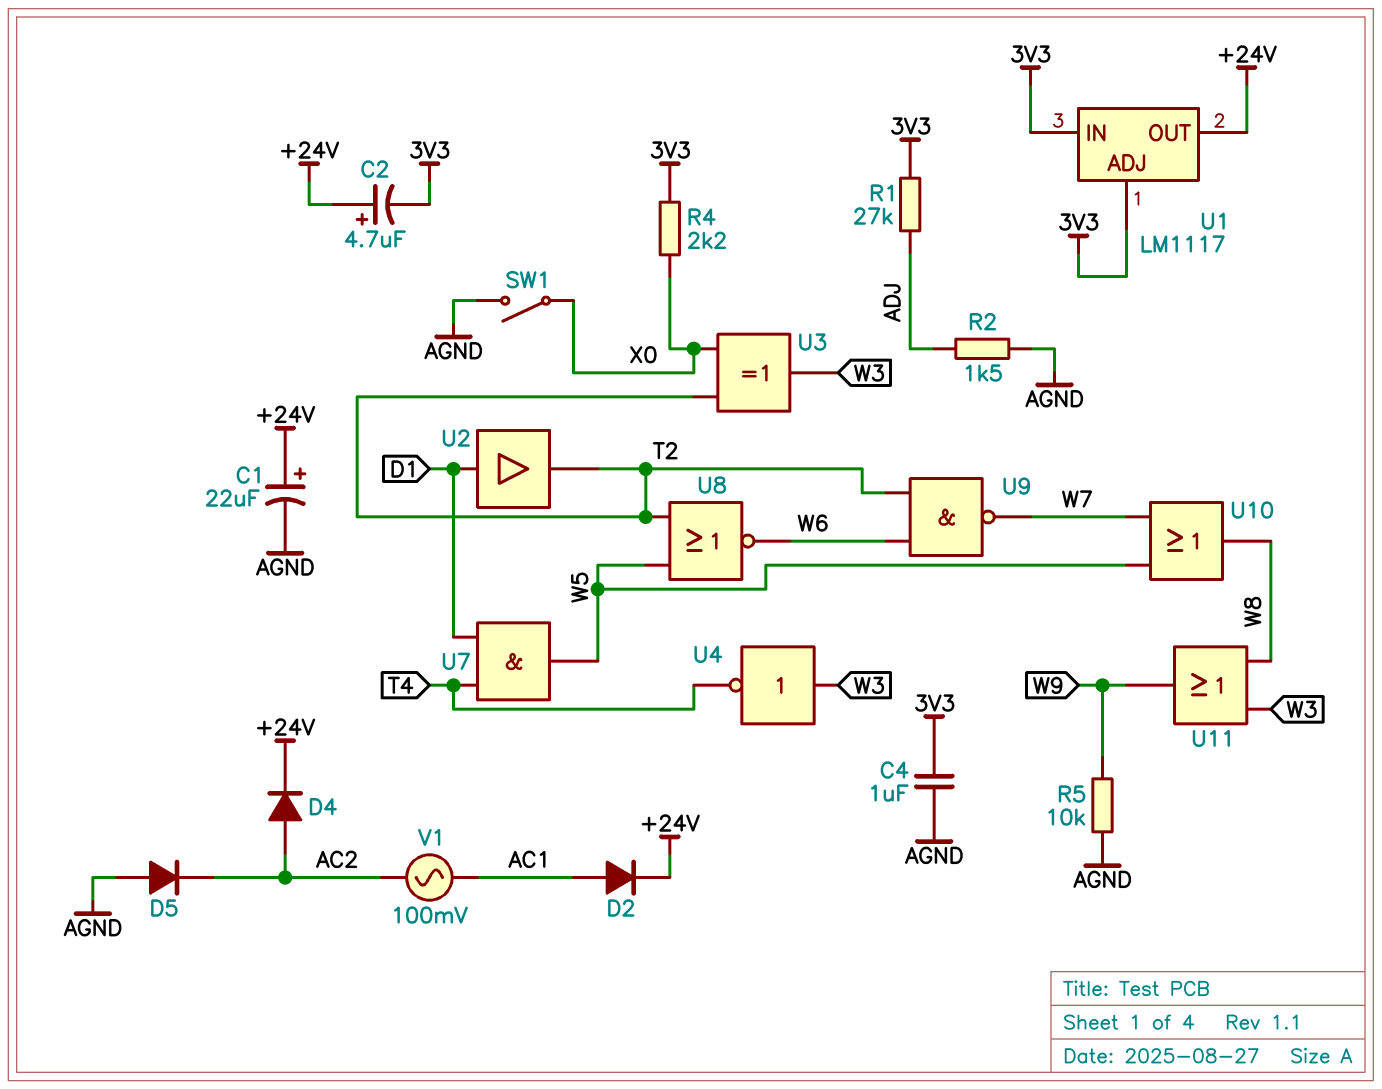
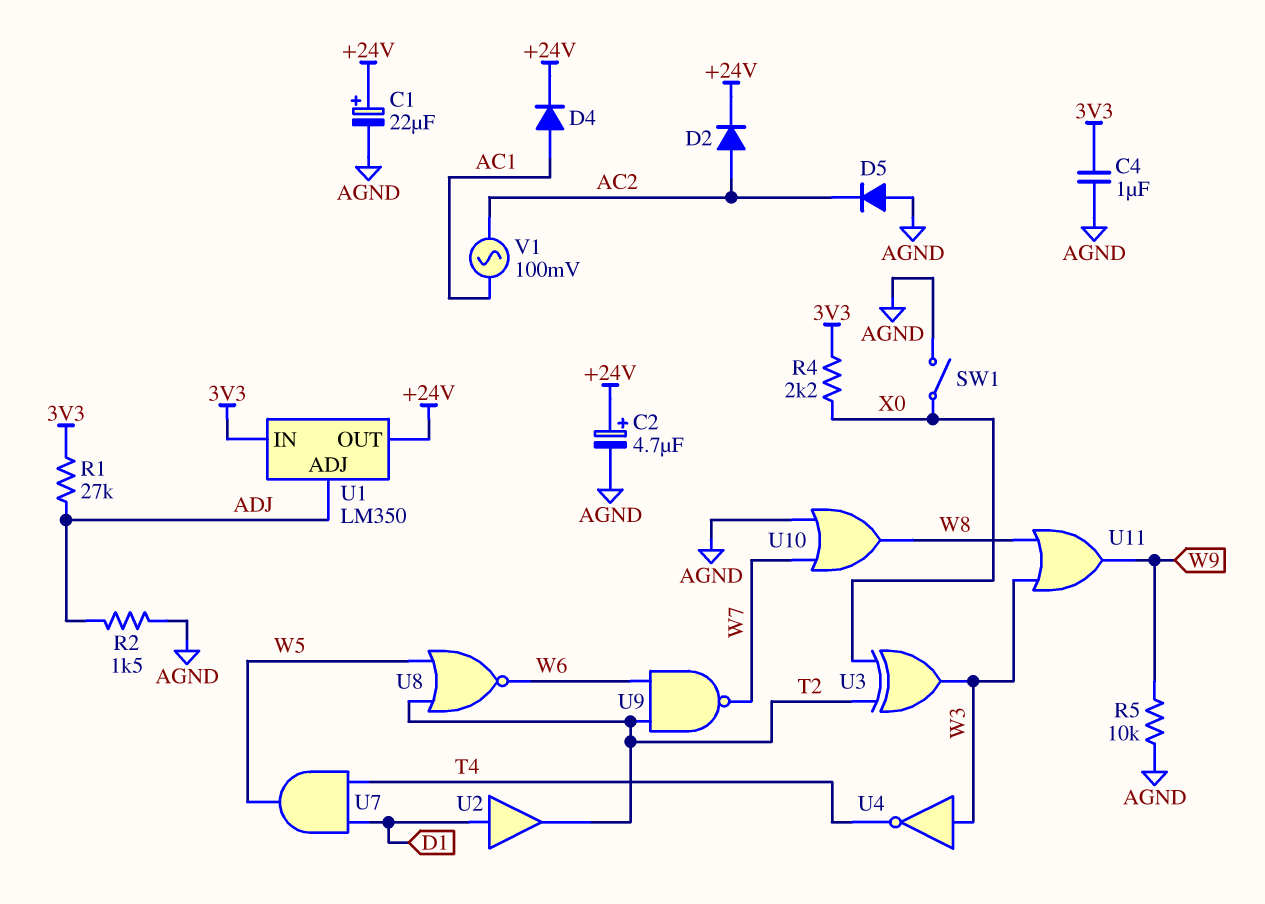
C2: 4.7uF (plus +24V, minus 3V3) -> 4.7uF (plus +24V, minus AGND)
D2: diode (A AC1, K +24V) -> diode (A AC2, K +24V)
D4: diode (A AC2, K +24V) -> diode (A AC1, K +24V)
U1: LM1117 -> LM350
U1 pin ADJ: 3V3 -> ADJ
U10: OR (in W5, in W7, out W8) -> OR (in AGND, in W7, out W8)

